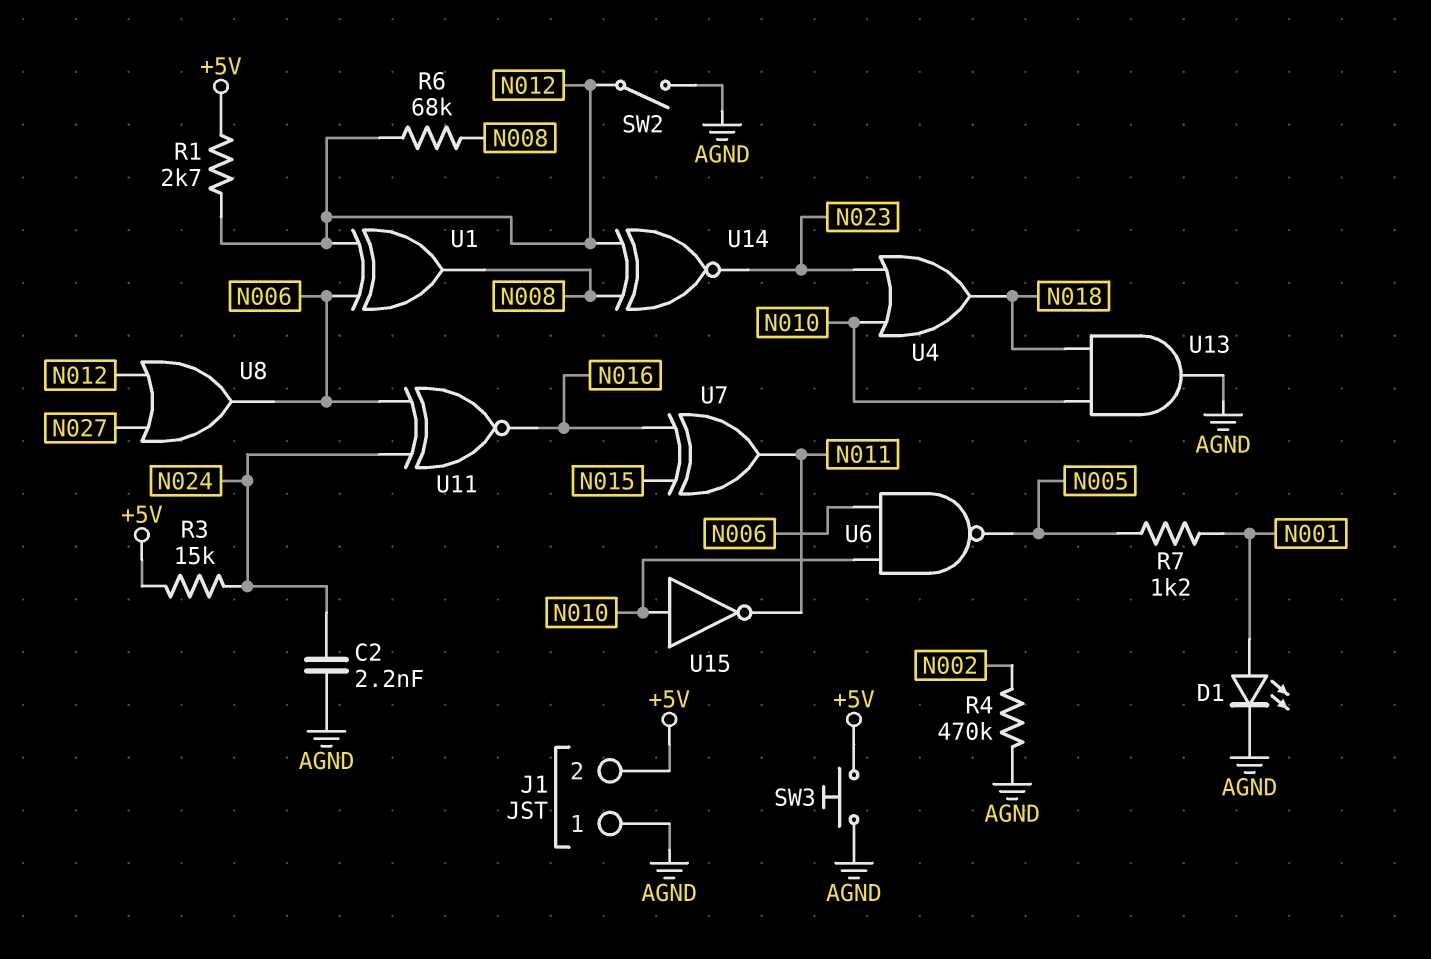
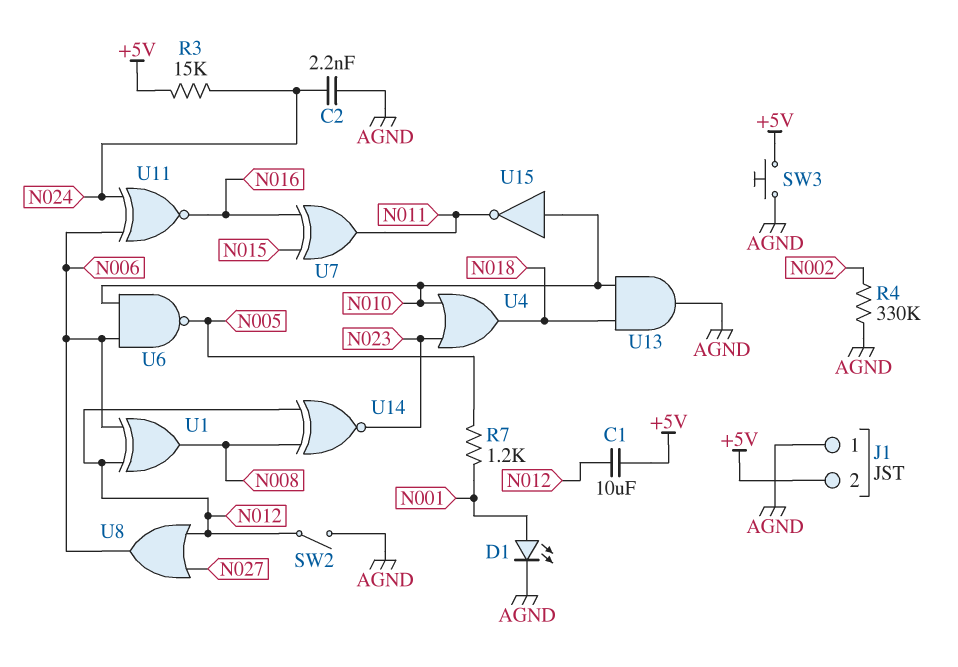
C1: none -> 10uF (+5V, N012)
R1: 2.7k (+5V, N012) -> none
R4: 470k (AGND, N002) -> 330k (AGND, N002)
R6: 68k (N008, N012) -> none

